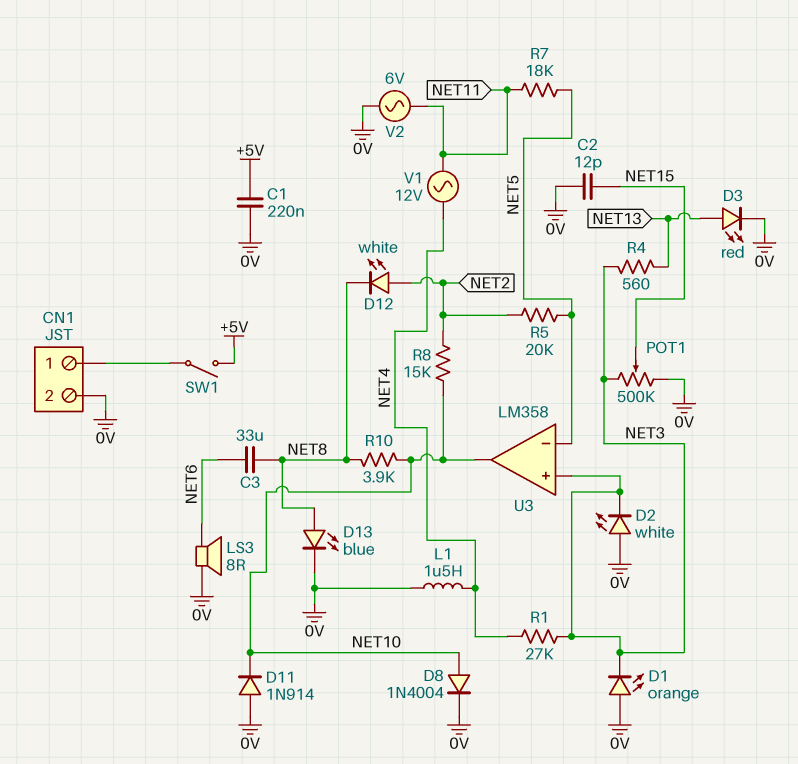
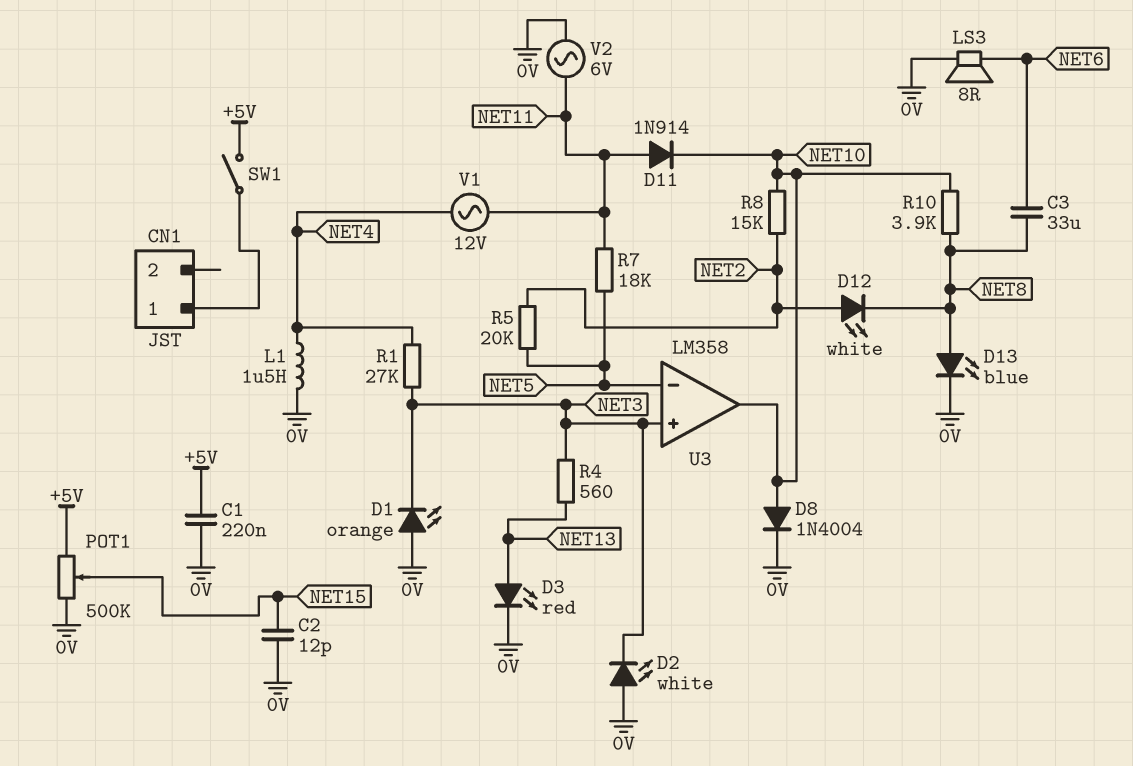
CN1 pin 2: 0V -> none
D11: diode 1N914 (A 0V, K NET10) -> diode 1N914 (A NET11, K NET10)
POT1: 500k (0V, NET3, wiper NET15) -> 500k (+5V, 0V, wiper NET15)

